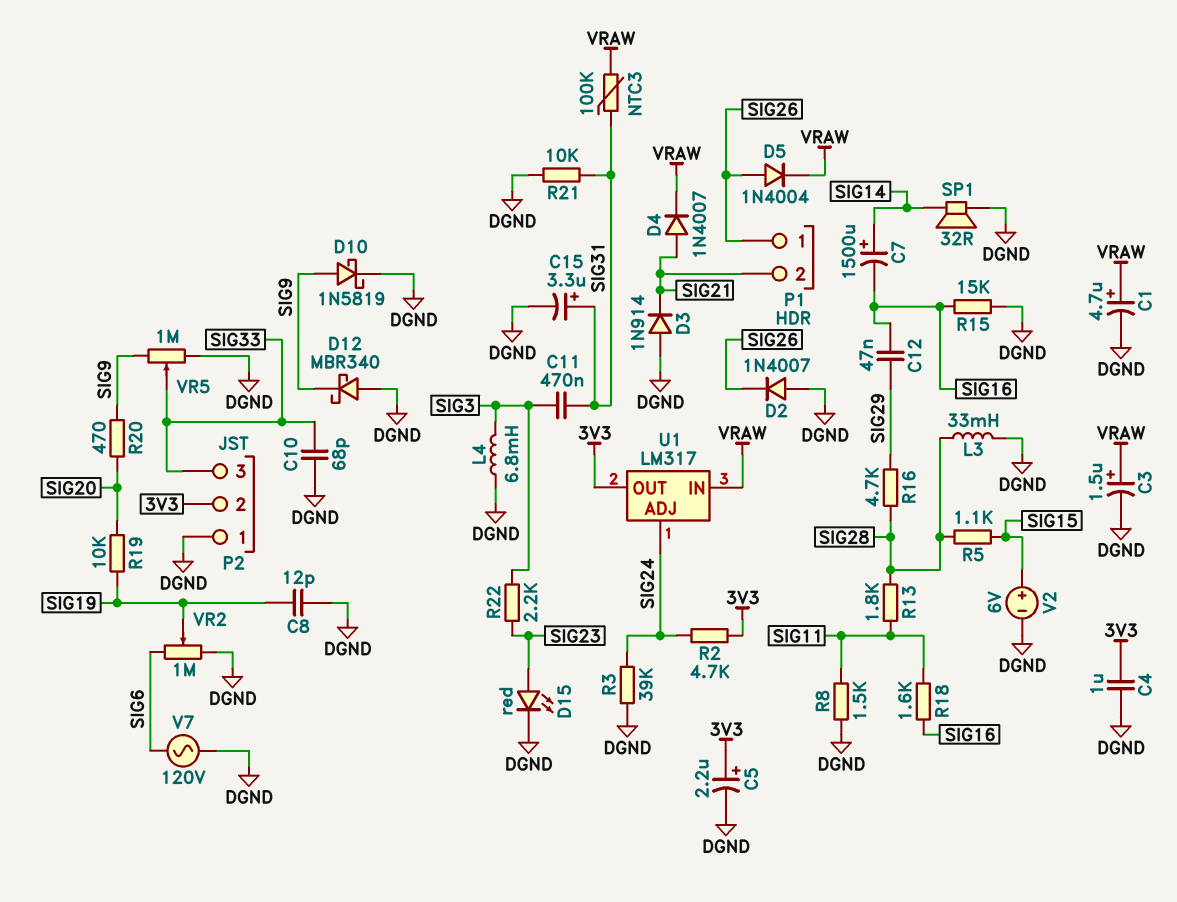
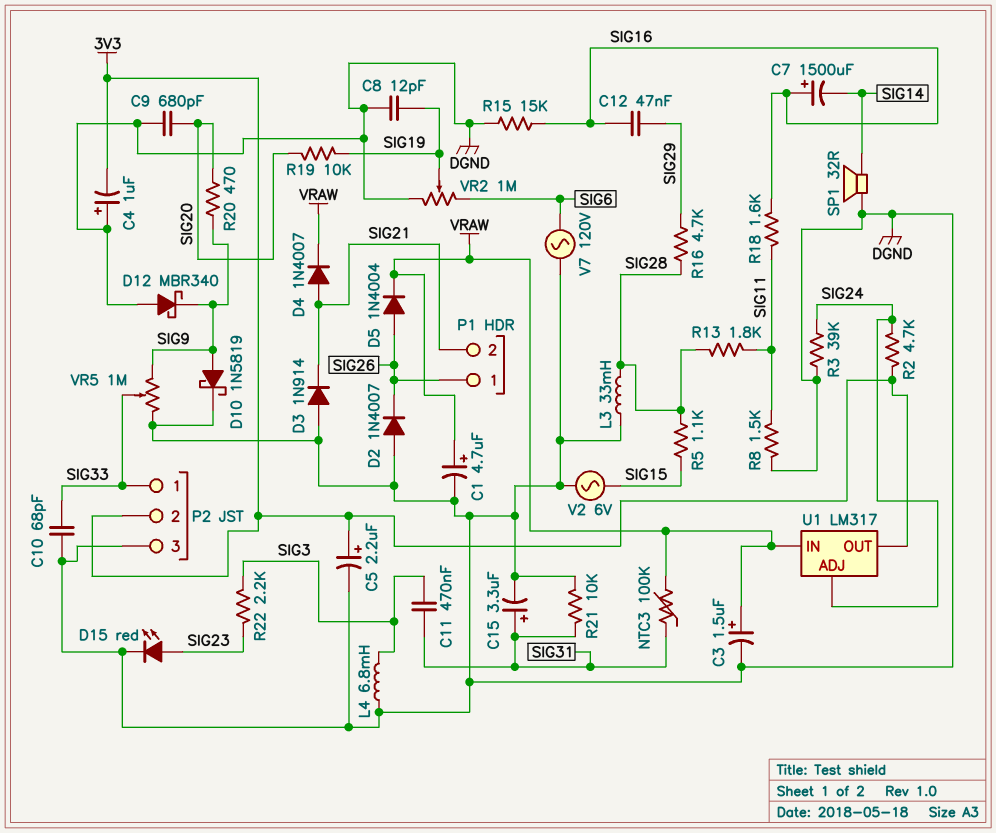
C4: 1uF (3V3, DGND) -> 1uF (plus DGND, minus 3V3)
C7: 1500uF (plus SIG14, minus SIG16) -> 1500uF (plus SIG16, minus SIG14)
C9: none -> 680pF (DGND, SIG20)
P2 pin 1: DGND -> SIG33
P2 pin 3: SIG33 -> DGND
V2: 6V (plus SIG15, minus DGND) -> AC 6V (DGND, SIG15)

